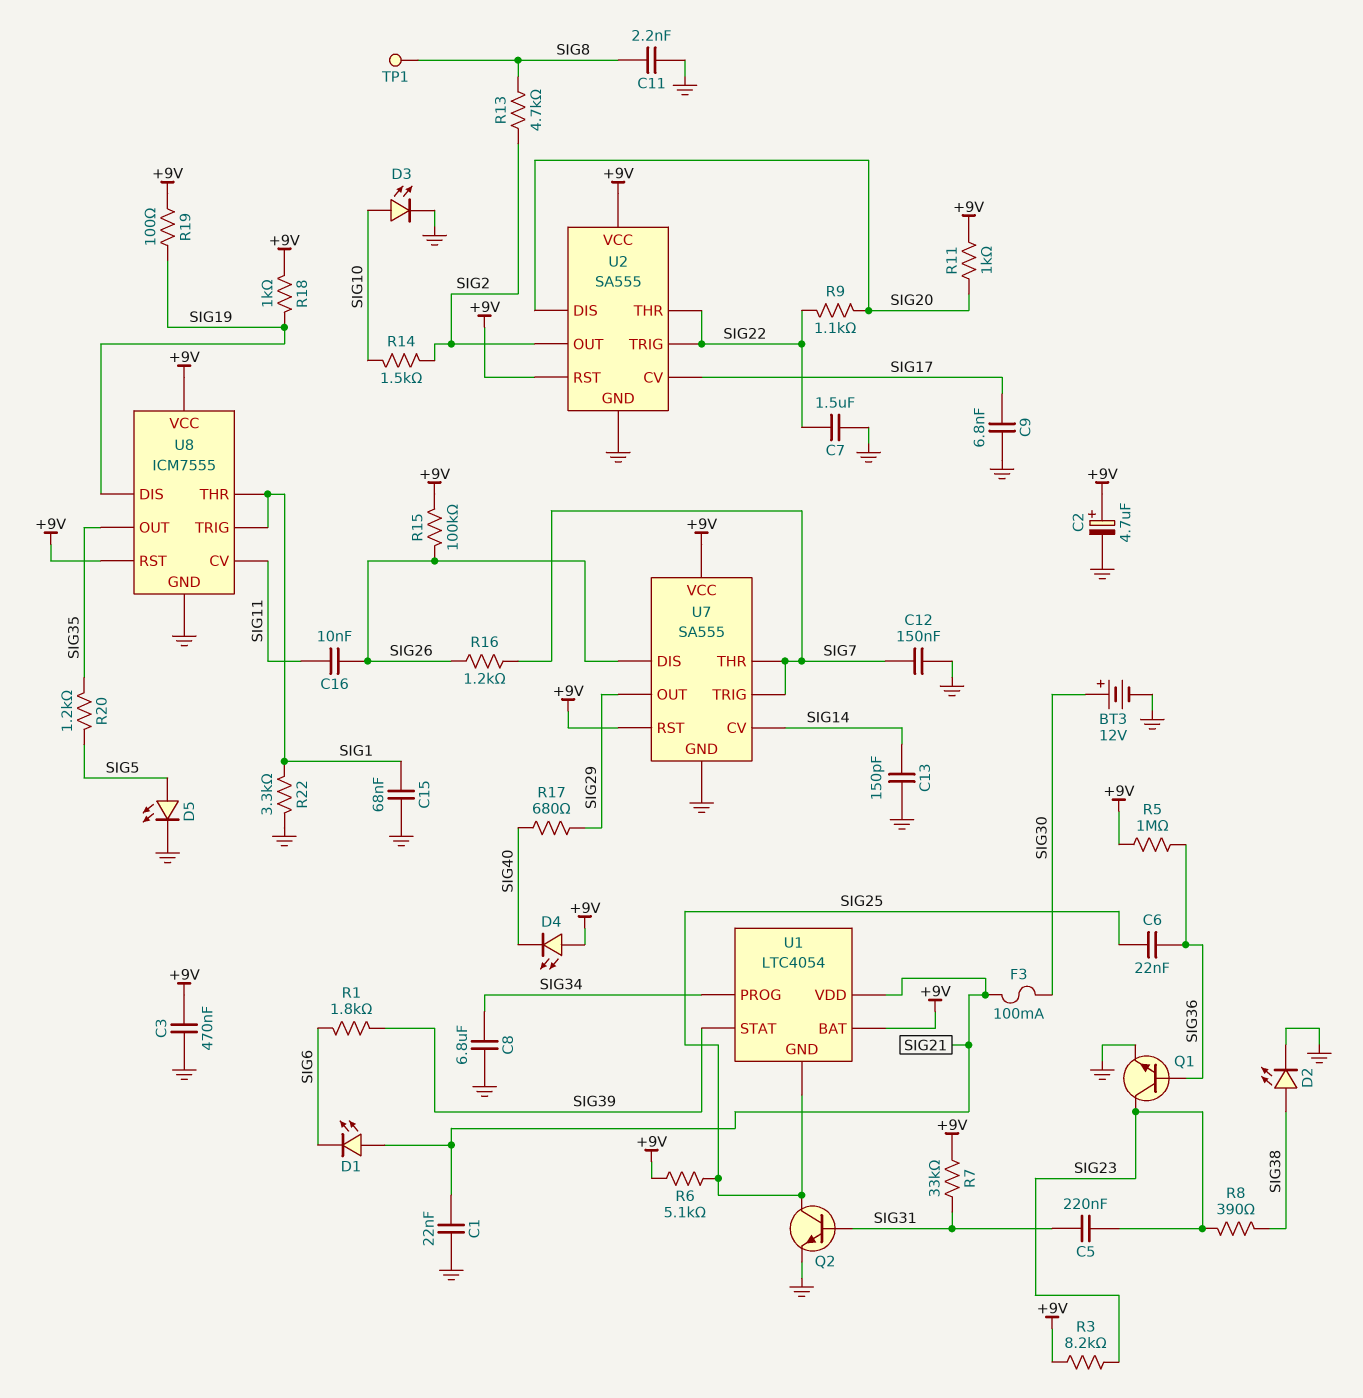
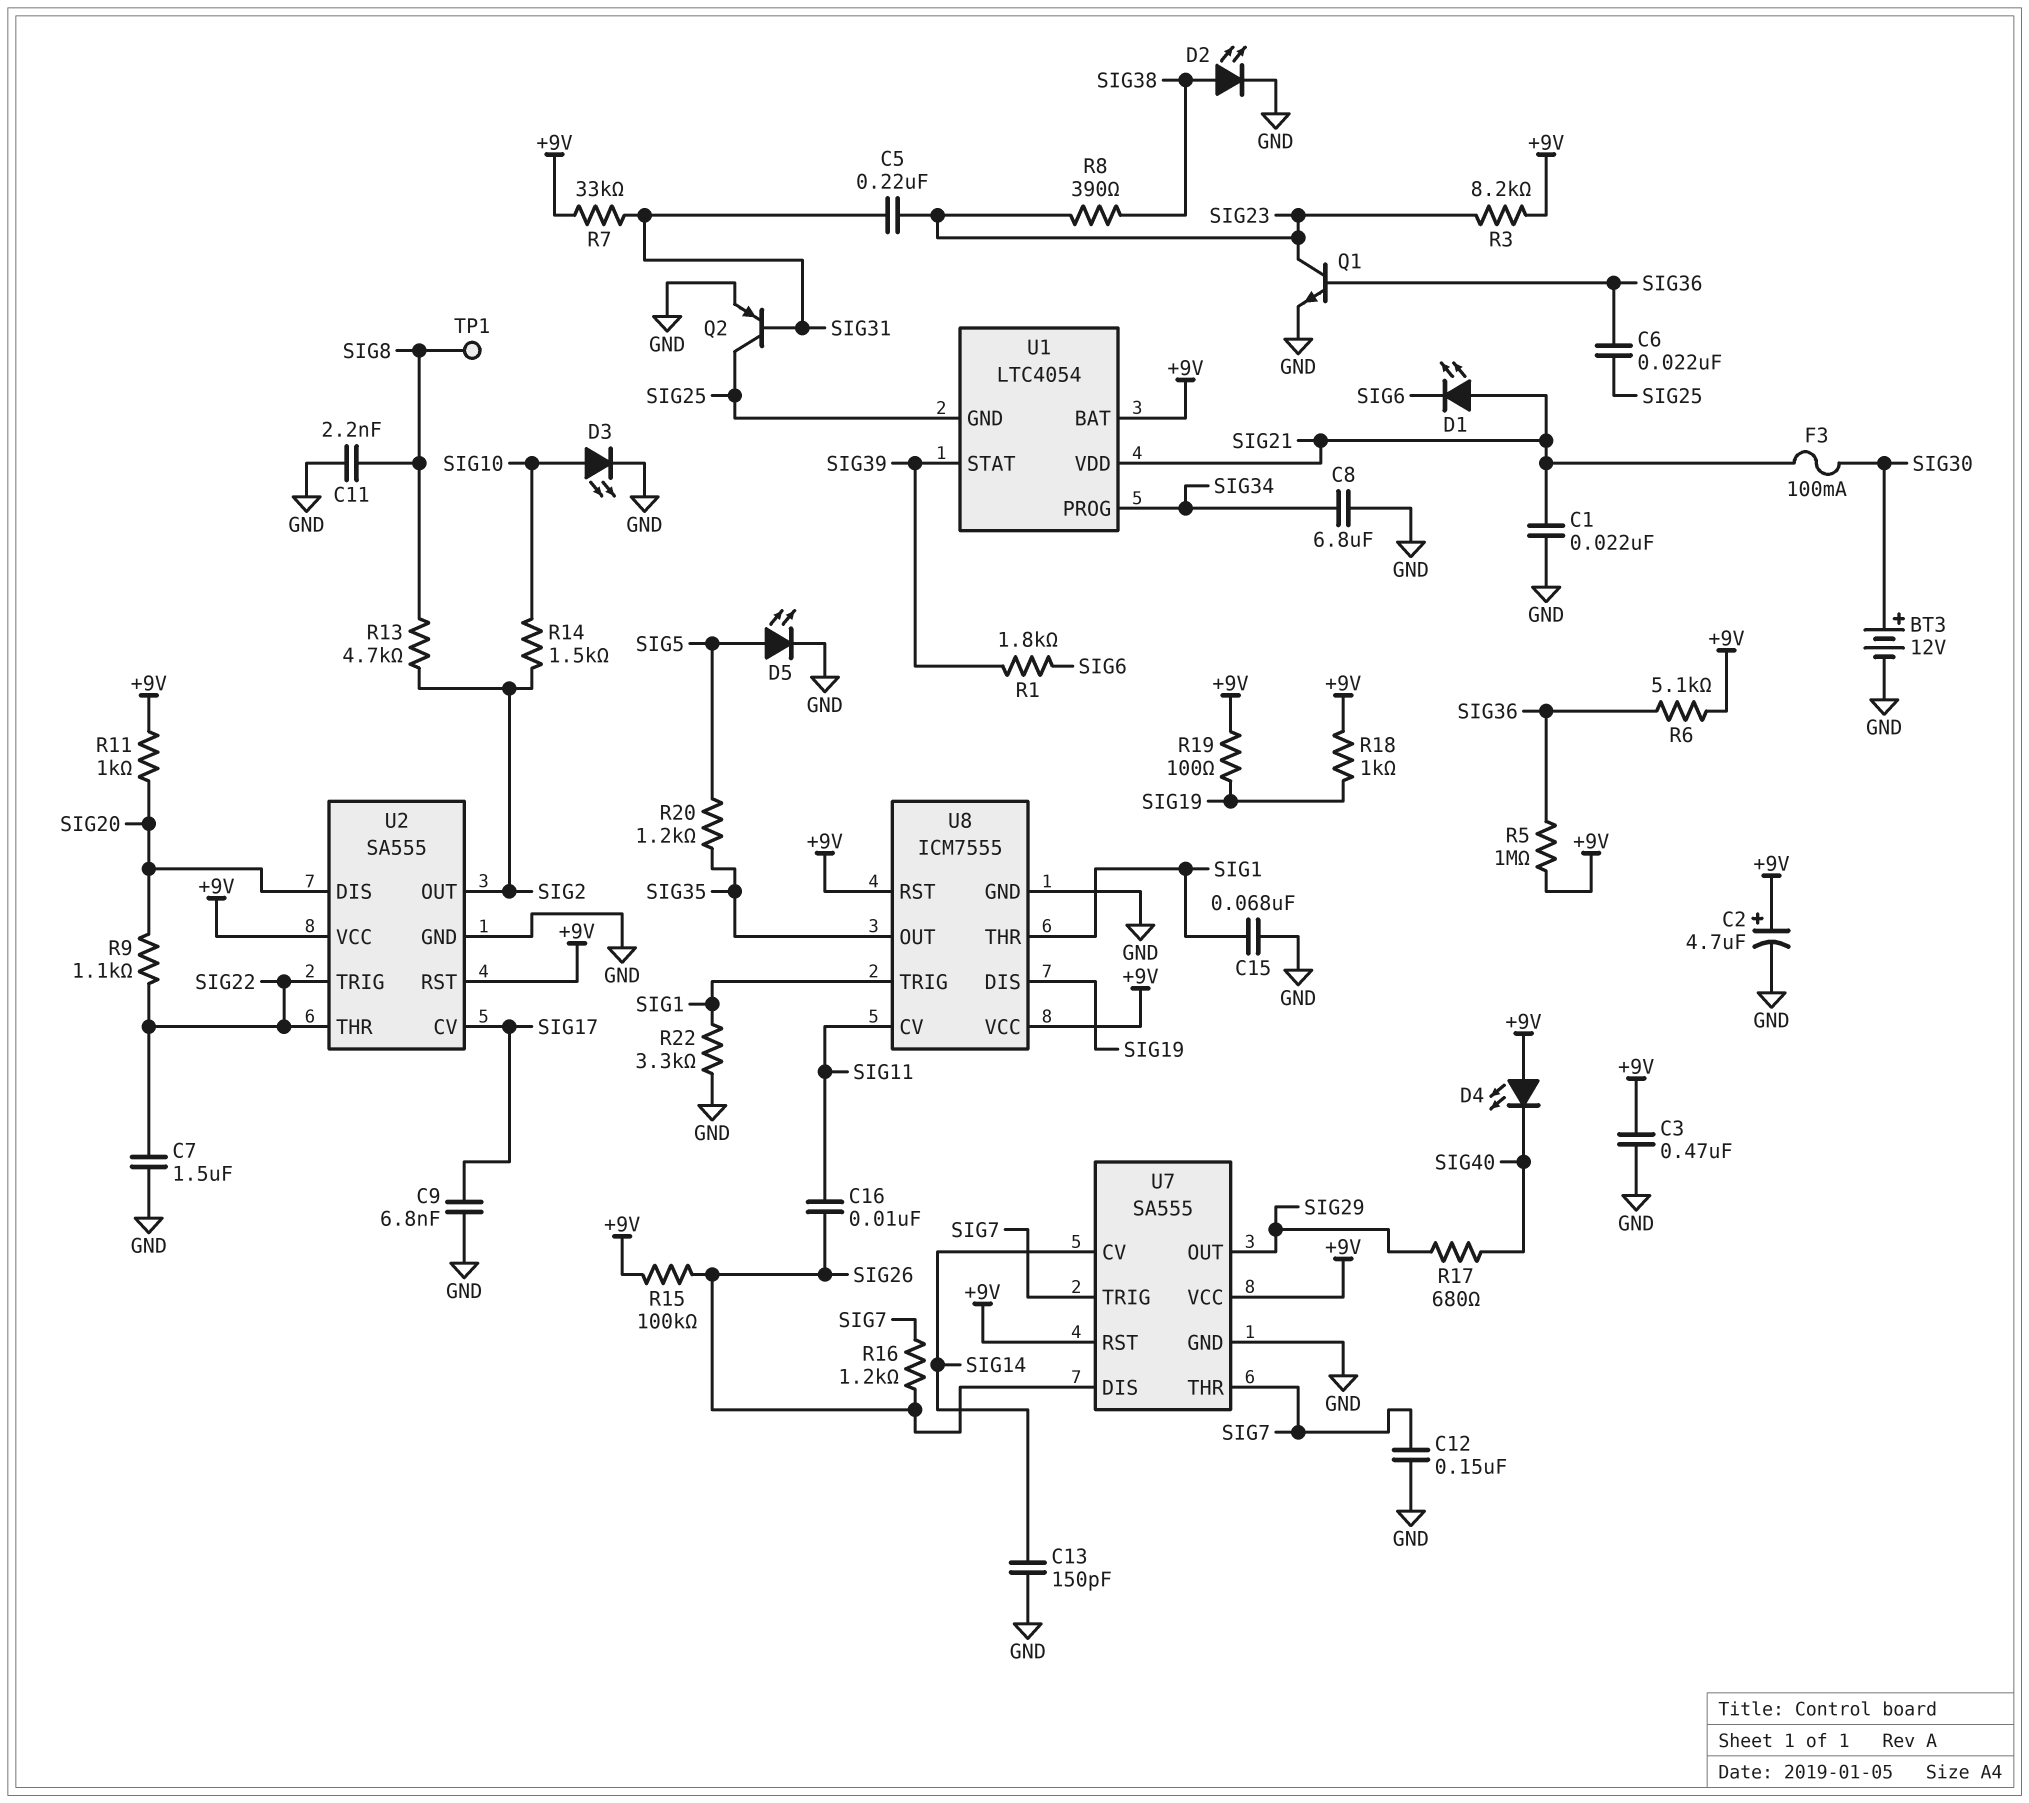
Q2: NPN (B SIG31, C SIG25, E GND) -> PNP (B SIG31, C SIG25, E GND)
R6: 5.1k (+9V, SIG25) -> 5.1k (+9V, SIG36)

